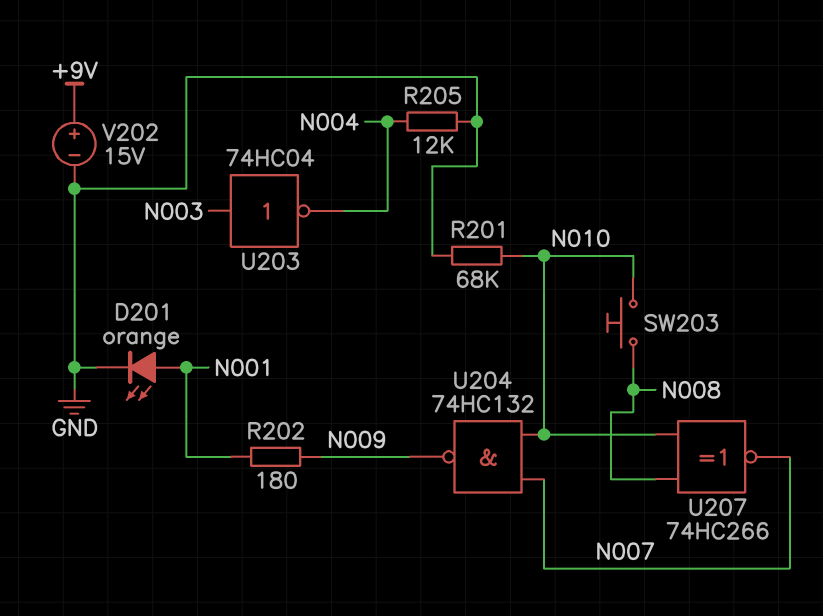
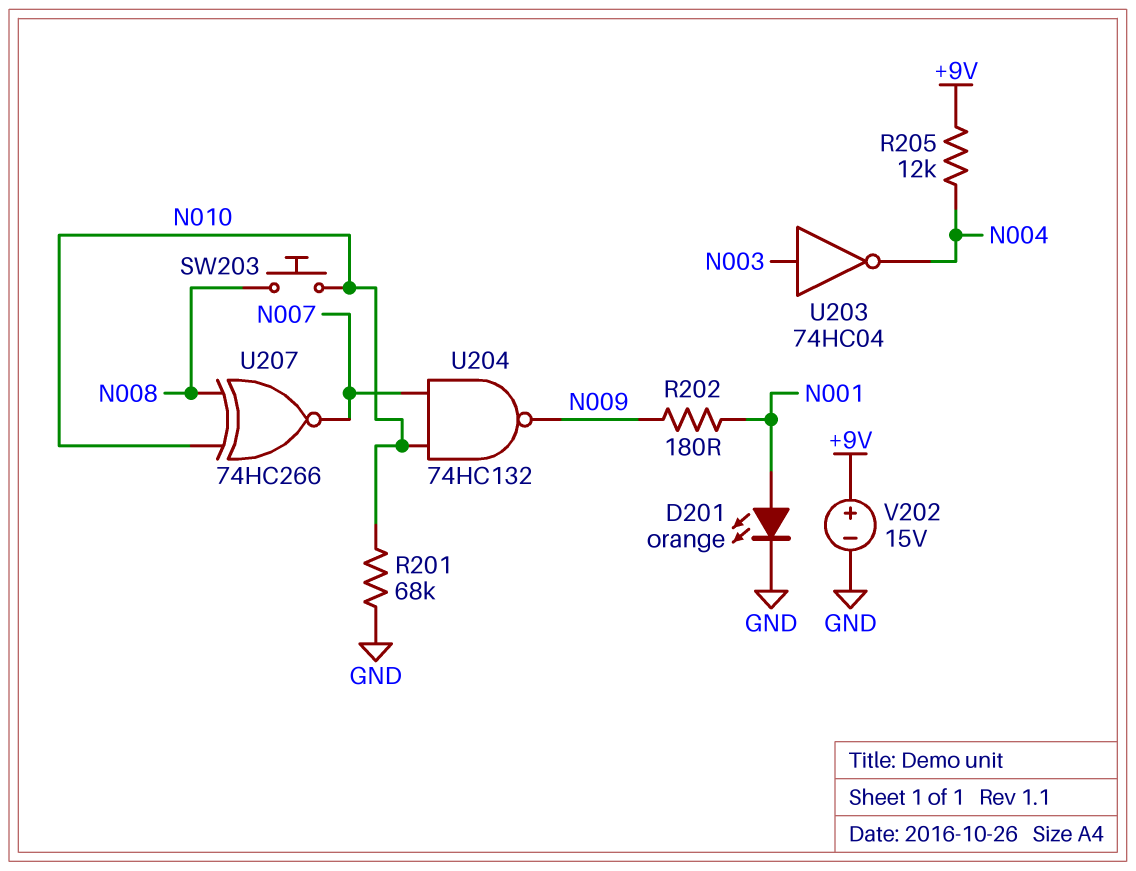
R205: 12k (GND, N004) -> 12k (+9V, N004)

